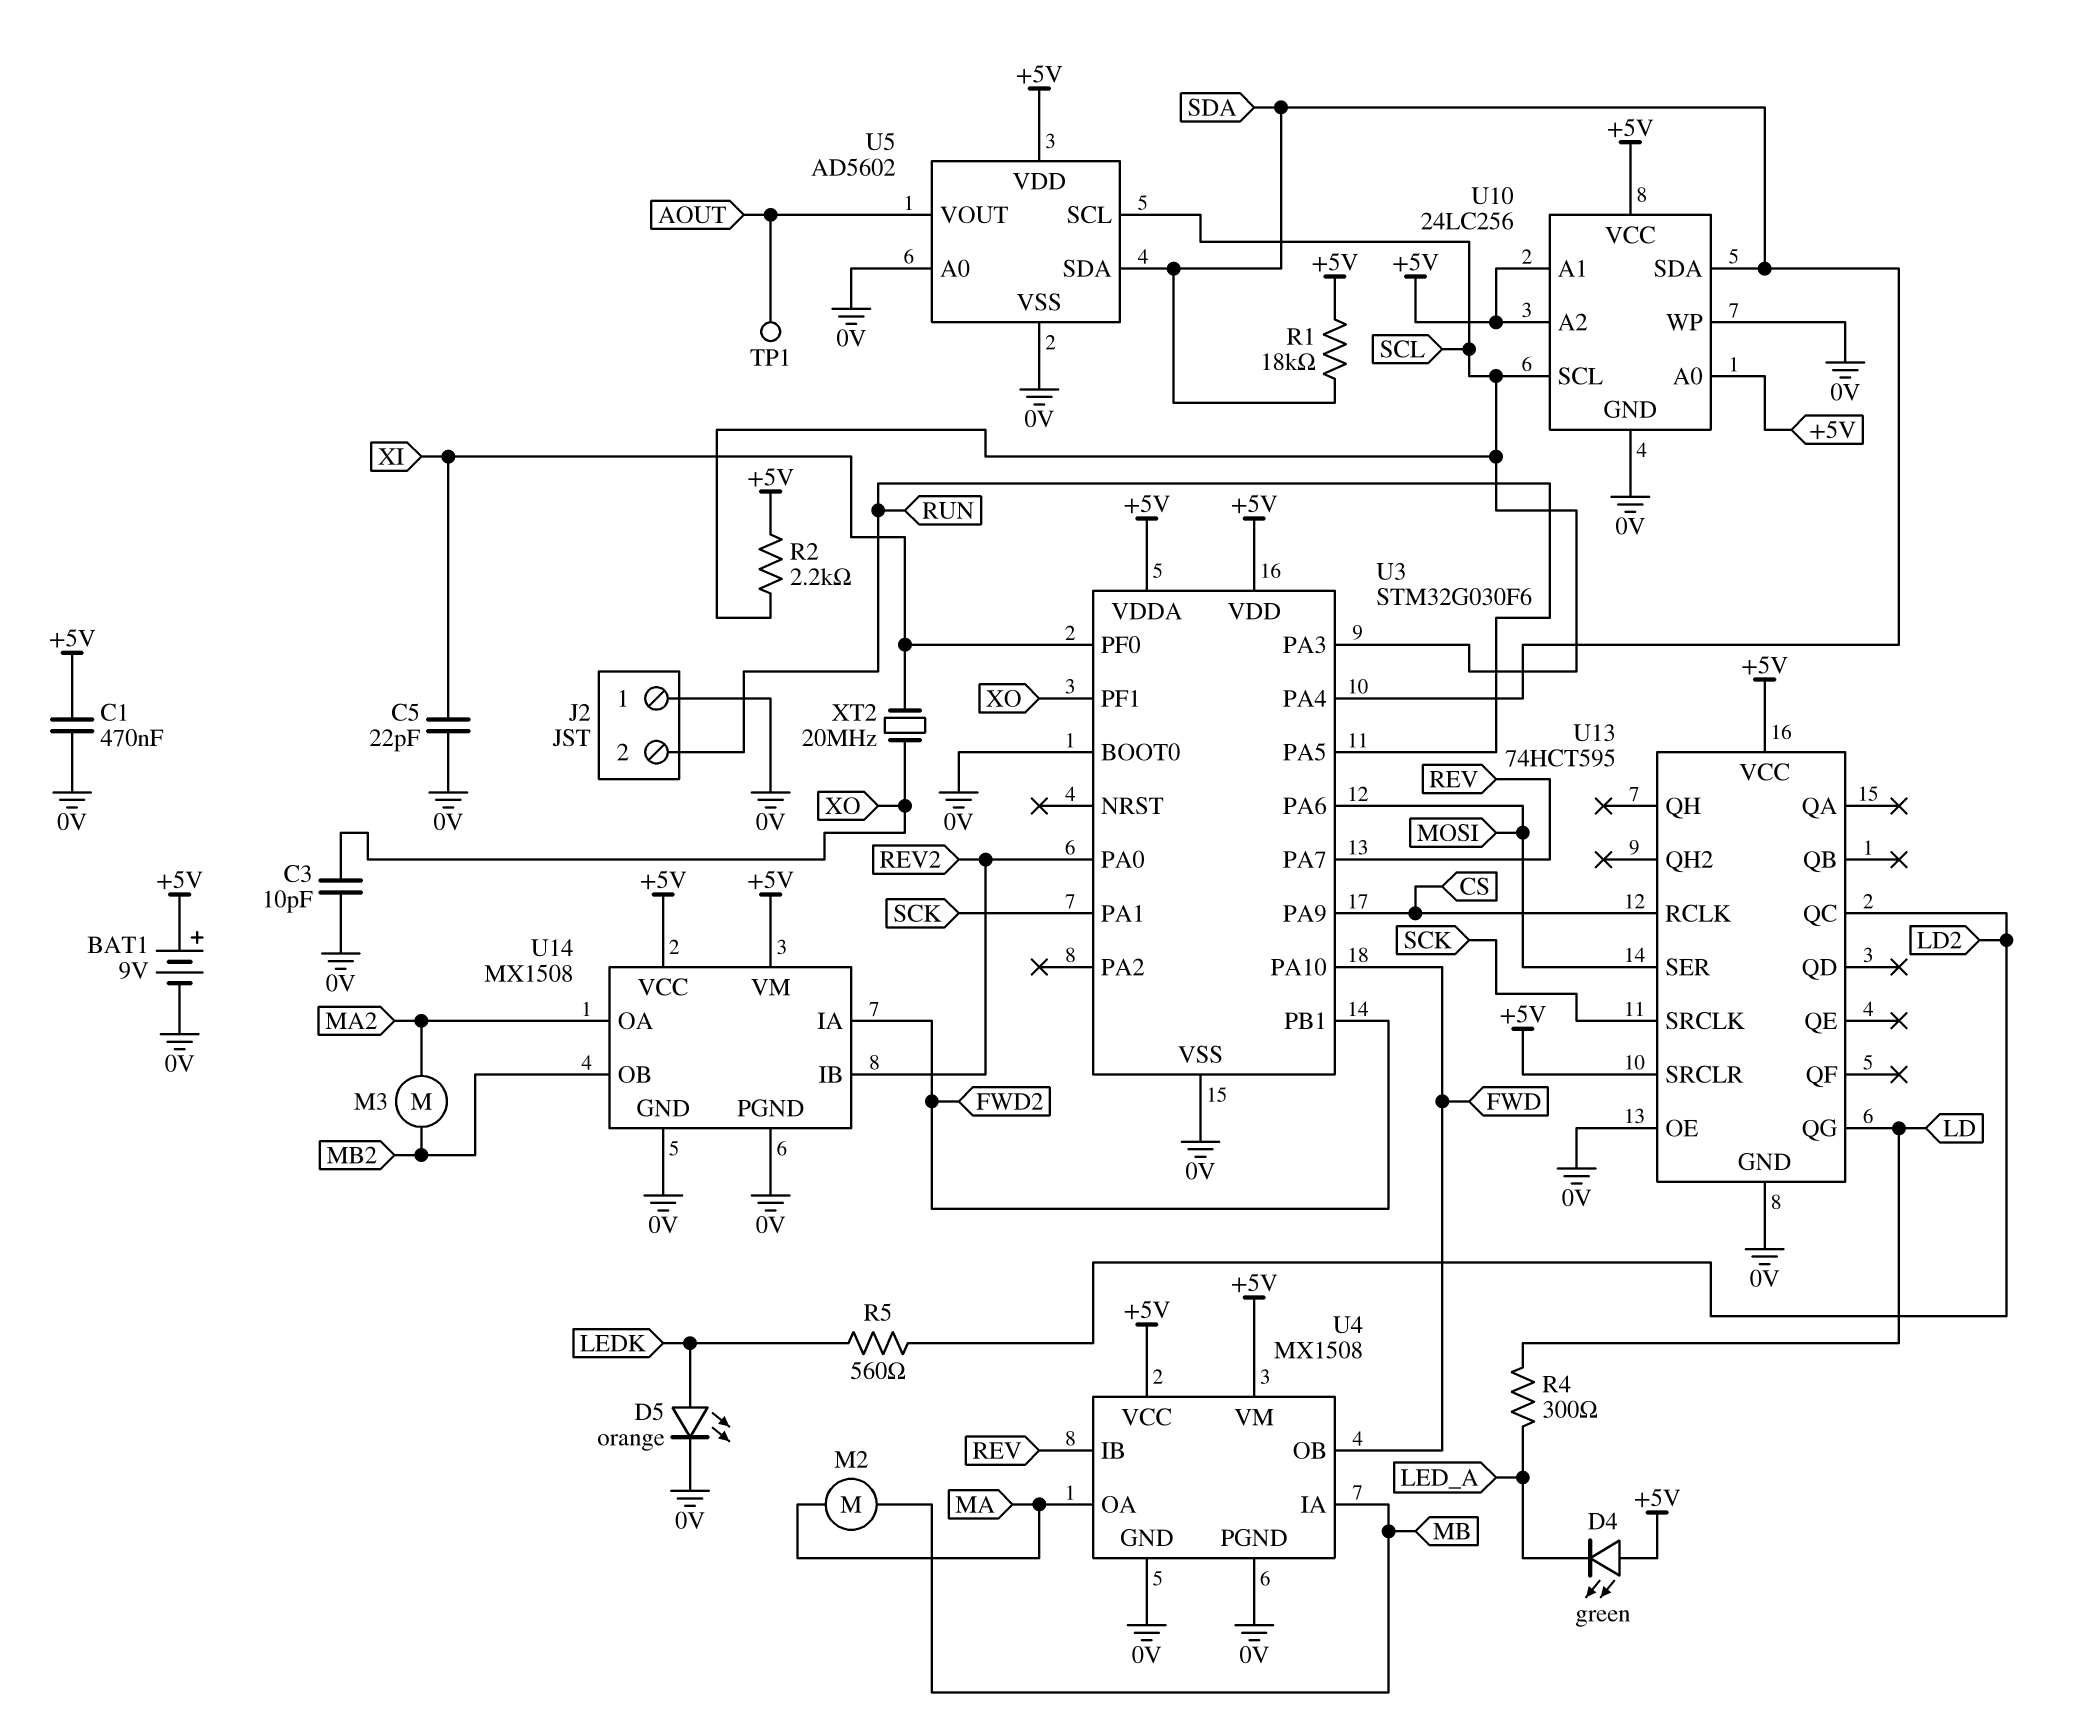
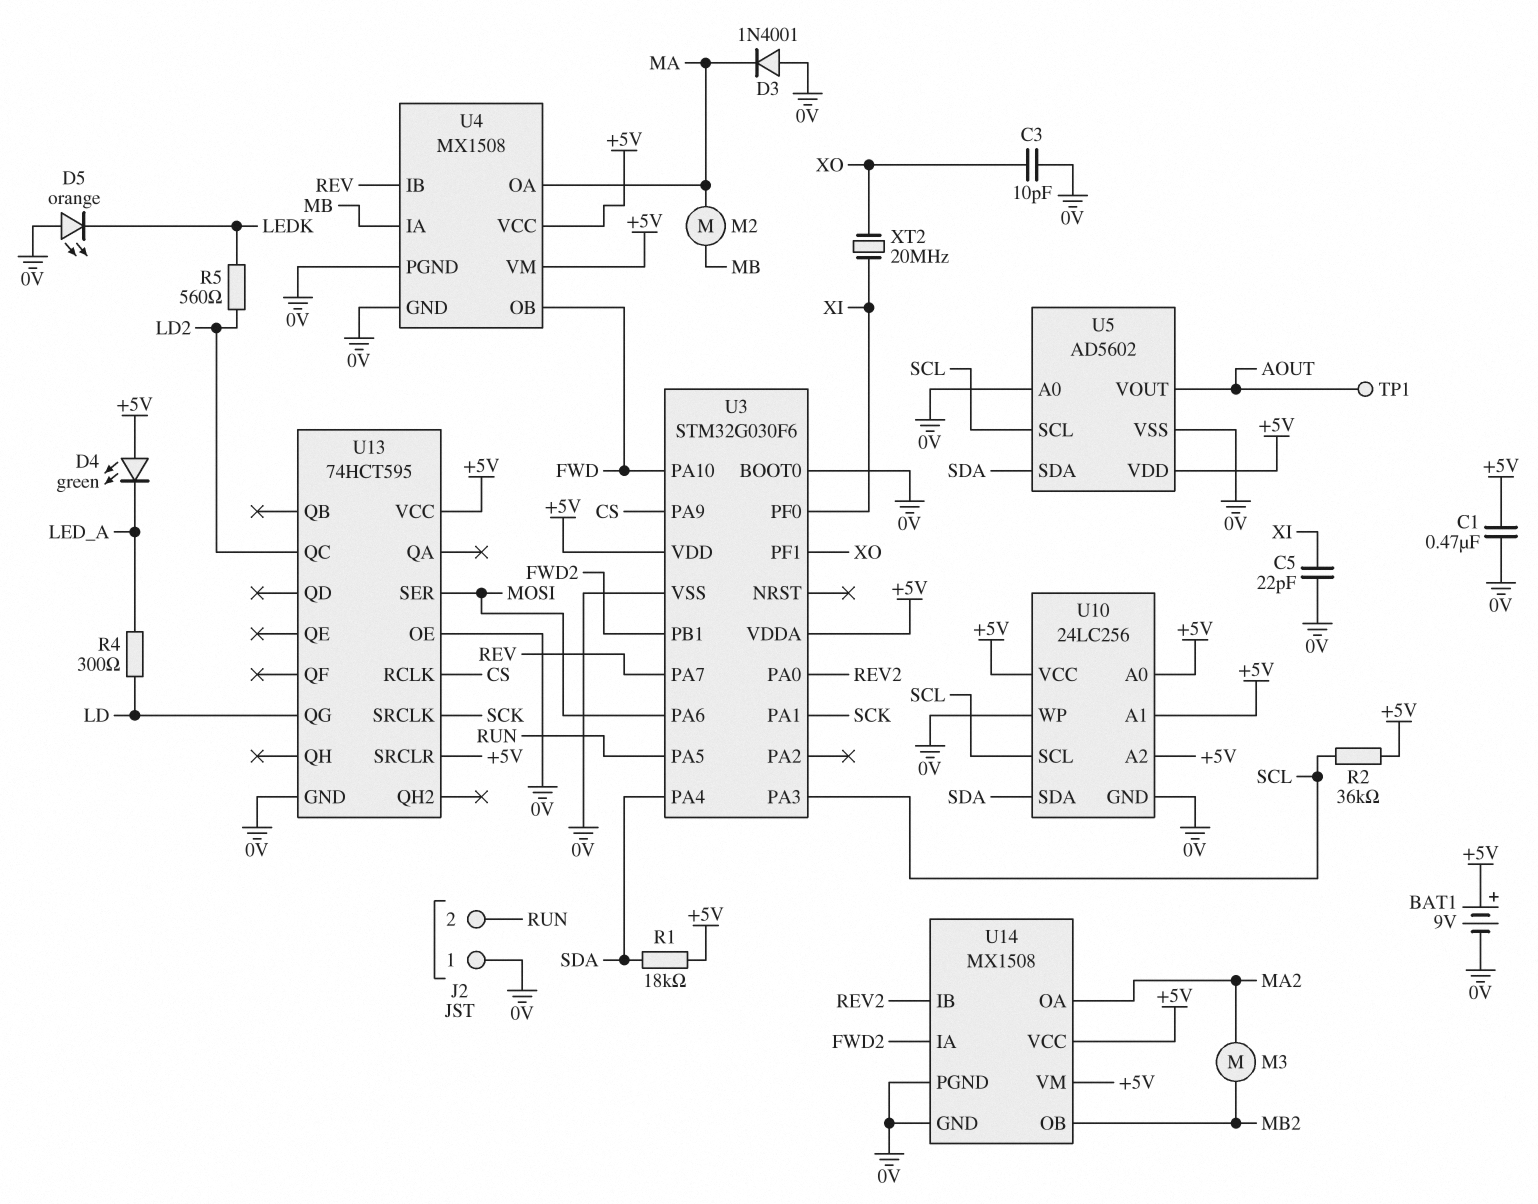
D3: none -> diode 1N4001 (A 0V, K MA)
D5: LED orange (A LEDK, K 0V) -> LED orange (A 0V, K LEDK)
R2: 2.2k (+5V, SCL) -> 36k (+5V, SCL)

